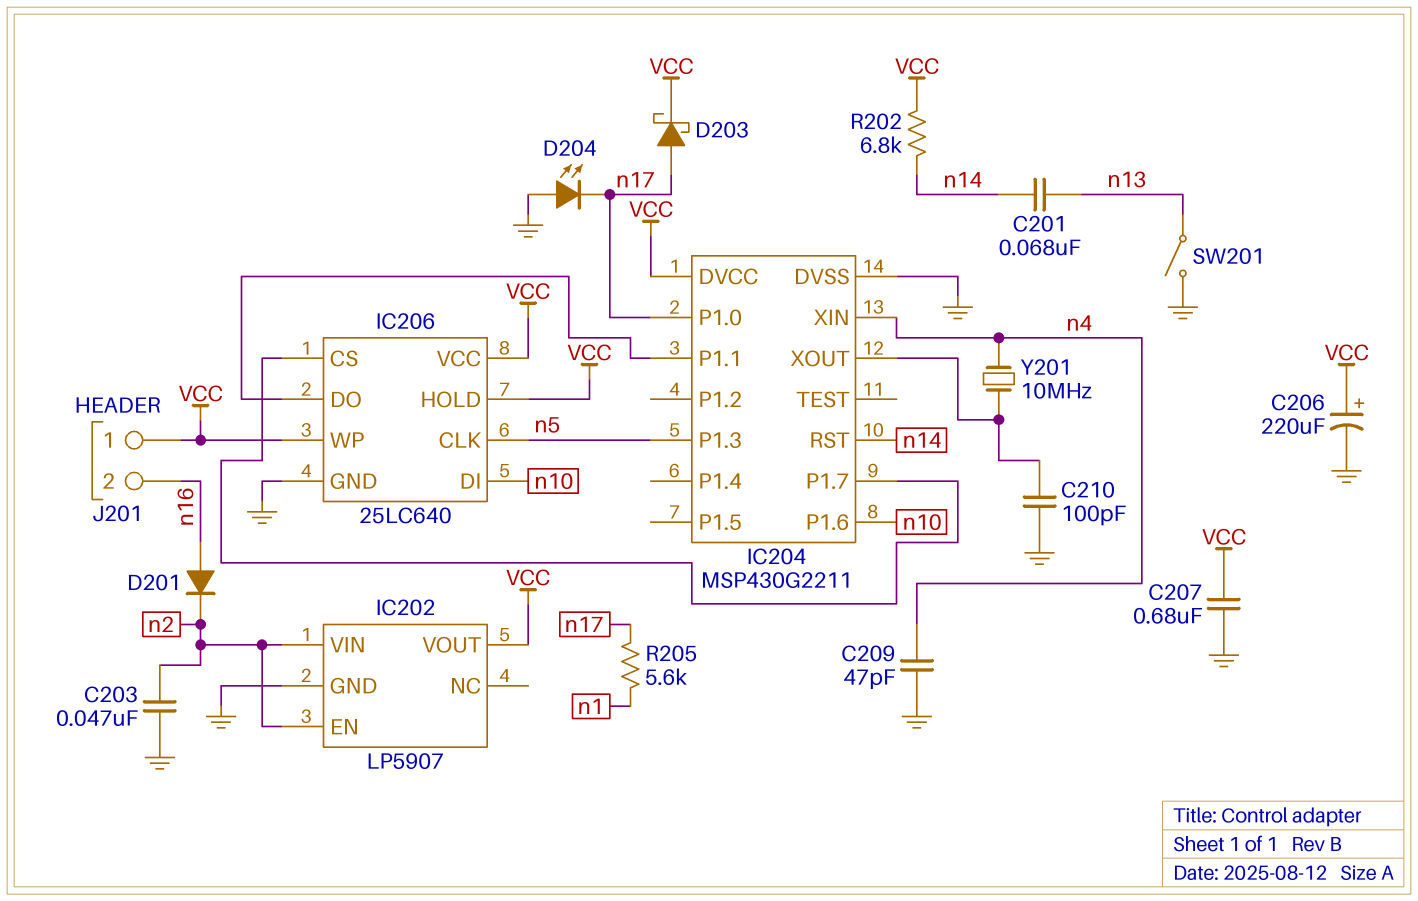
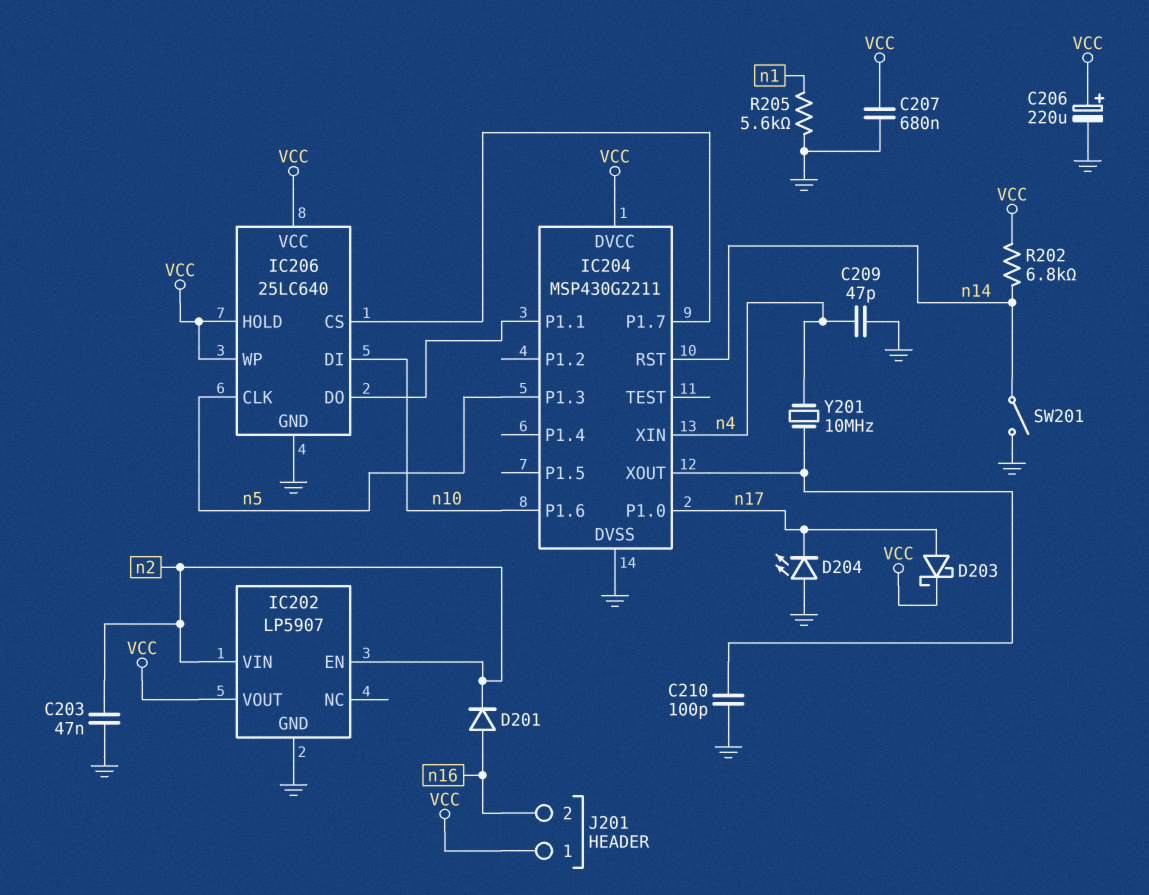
C201: 68nF (n13, n14) -> none
R205: 5.6k (n1, n17) -> 5.6k (GND, n1)
SW201: switch (GND, n13) -> switch (GND, n14)

